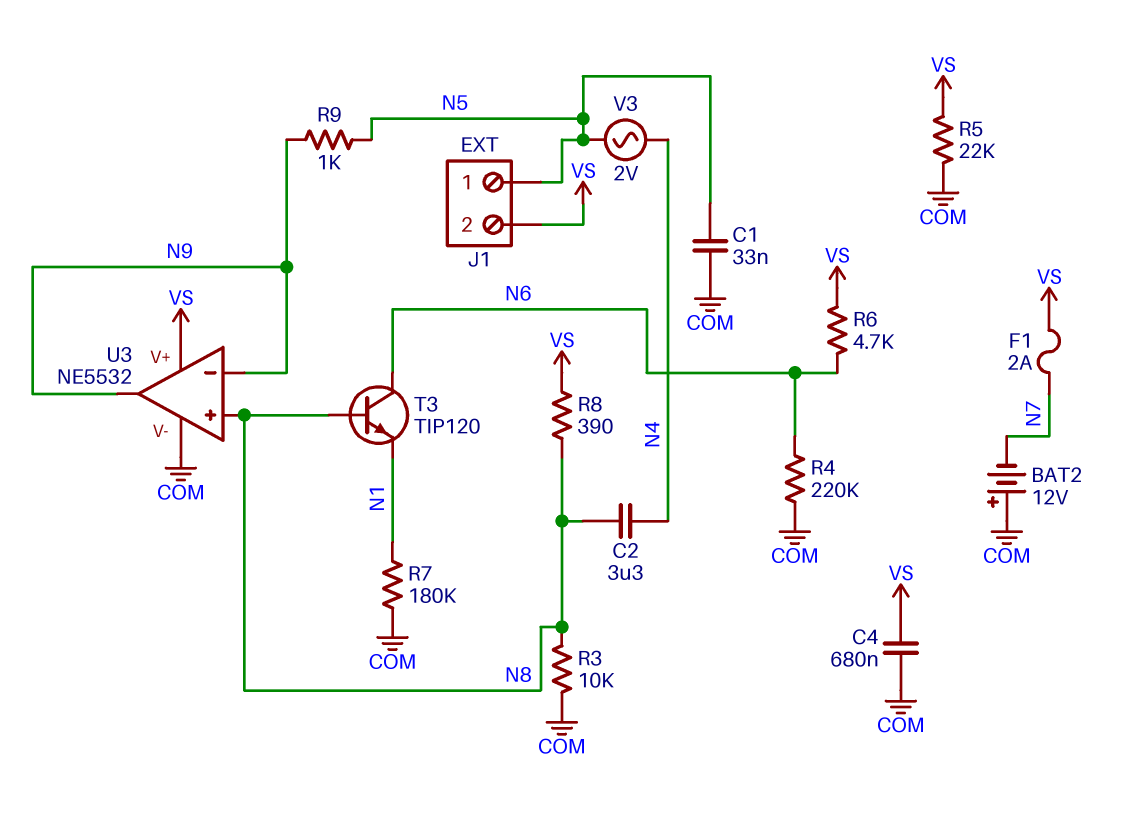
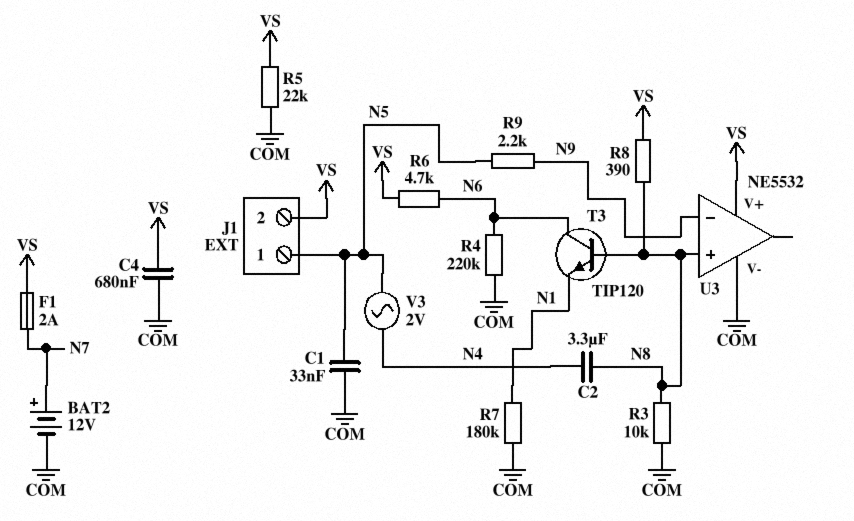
BAT2: 12V (plus COM, minus N7) -> 12V (plus N7, minus COM)
R9: 1k (N5, N9) -> 2.2k (N5, N9)
U3 pin out: N9 -> none

